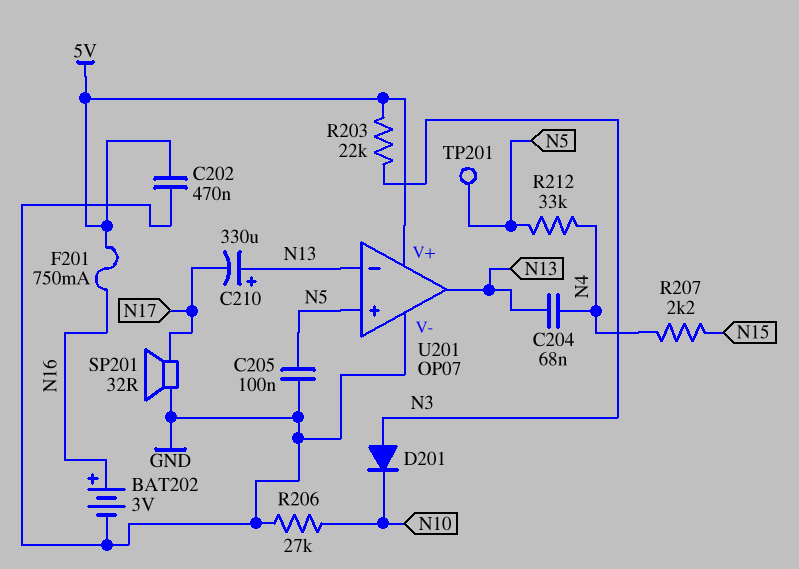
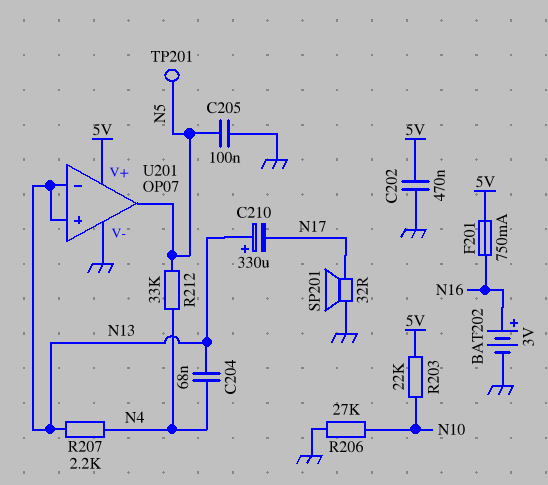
D201: diode (A N3, K N10) -> none
R203: 22k (5V, N3) -> 22k (5V, N10)
R207: 2.2k (N4, N15) -> 2.2k (N4, N13)
U201 pin in+: N5 -> N13
U201 pin out: N13 -> N5

